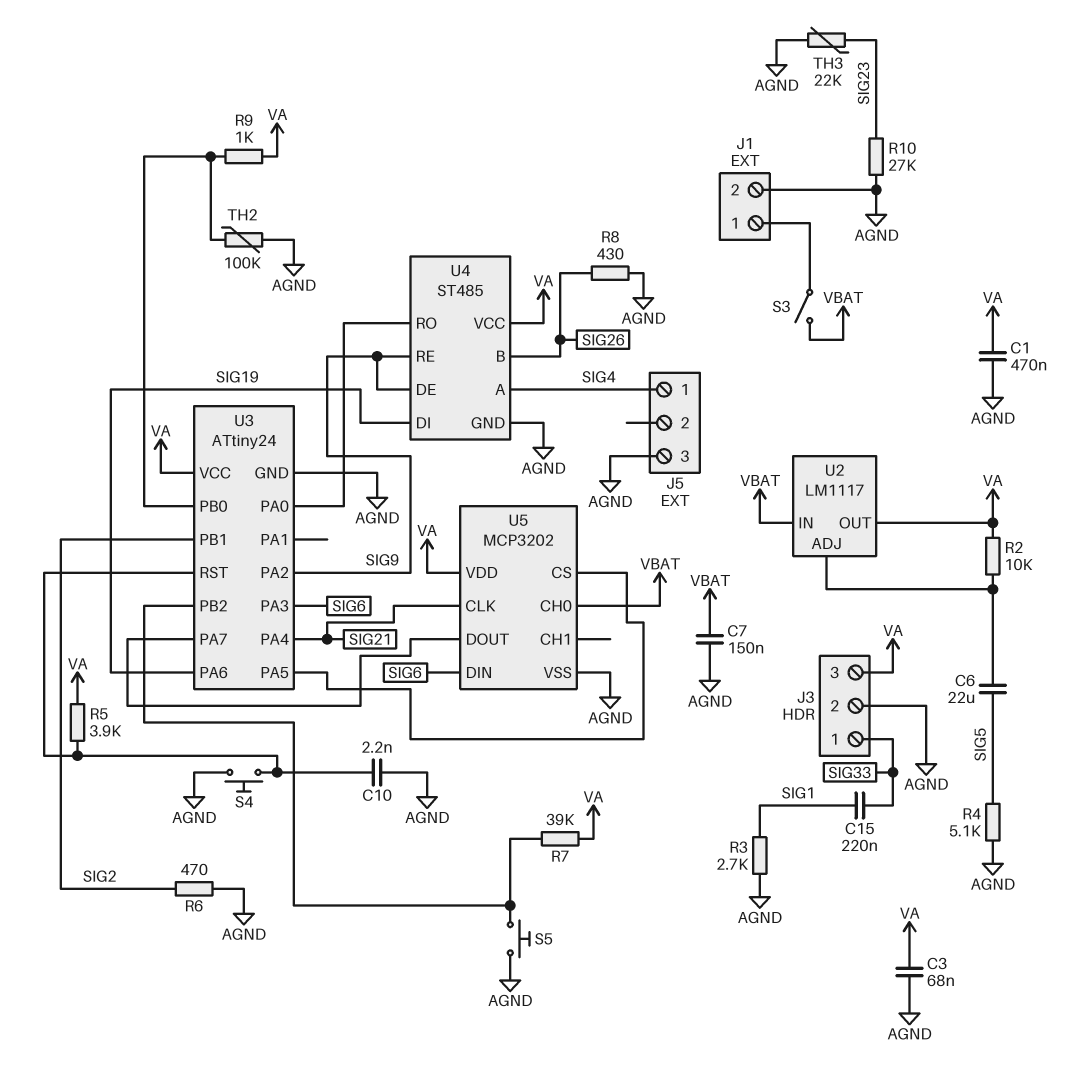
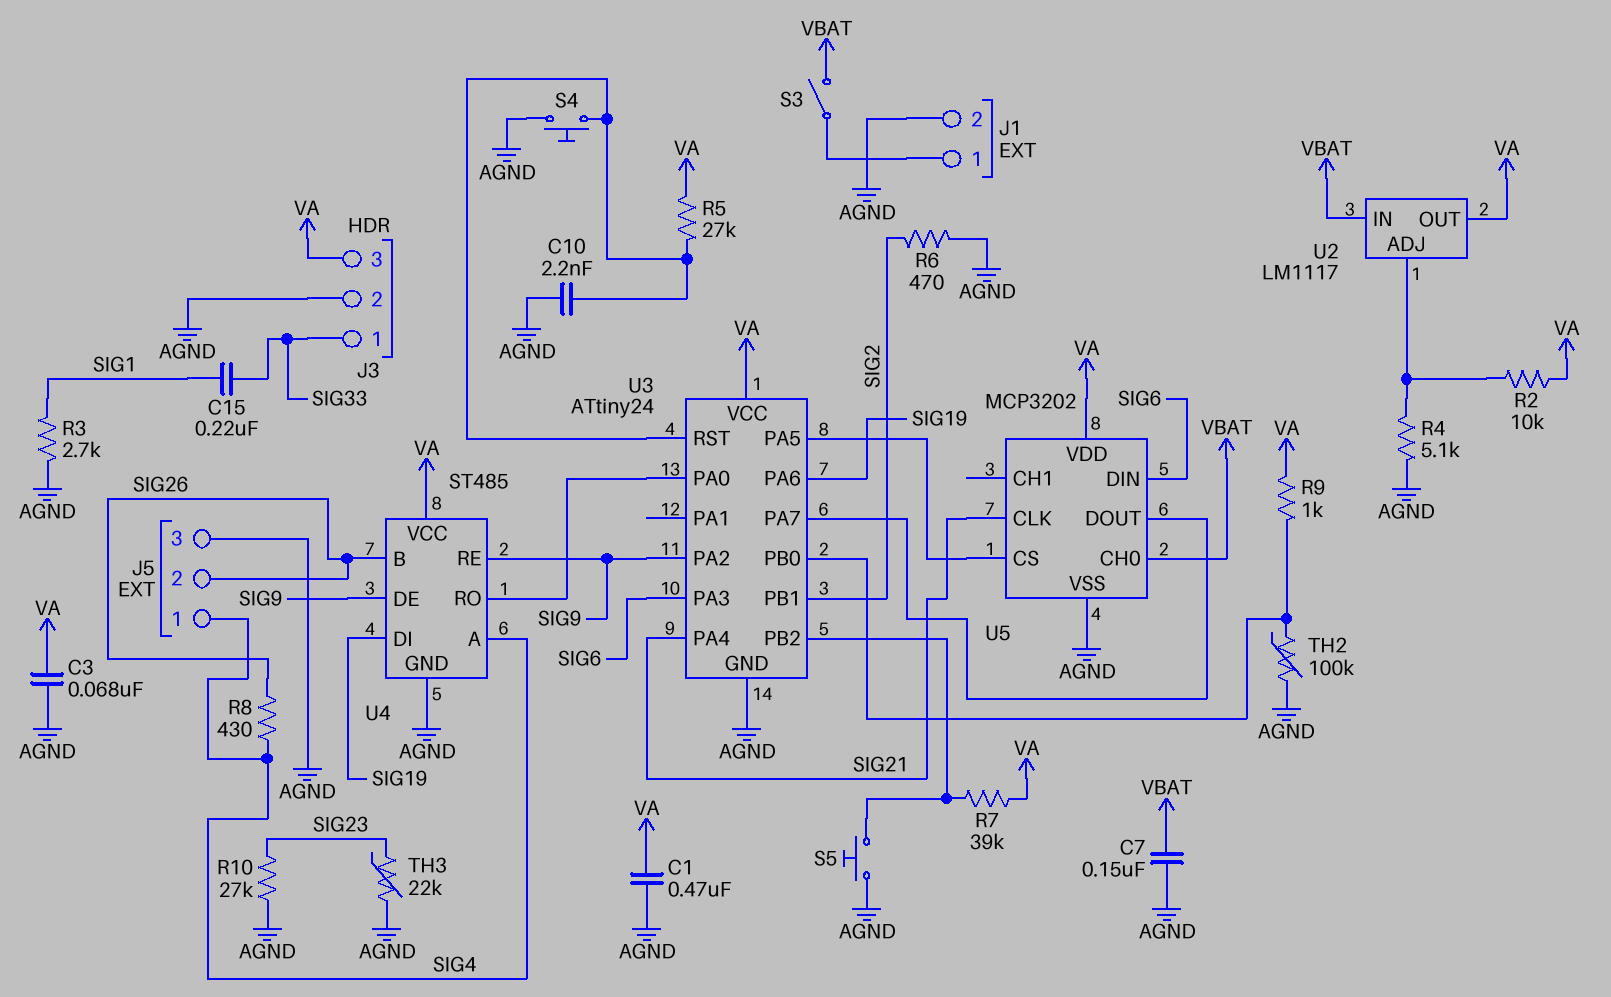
C6: 22uF (SIG5, U2/ADJ) -> none
J5 pin 2: none -> SIG26
R4: 5.1k (AGND, SIG5) -> 5.1k (AGND, U2/ADJ)
R5: 3.9k (U3/RST, VA) -> 27k (U3/RST, VA)
R8: 430 (AGND, SIG26) -> 430 (SIG4, SIG26)

